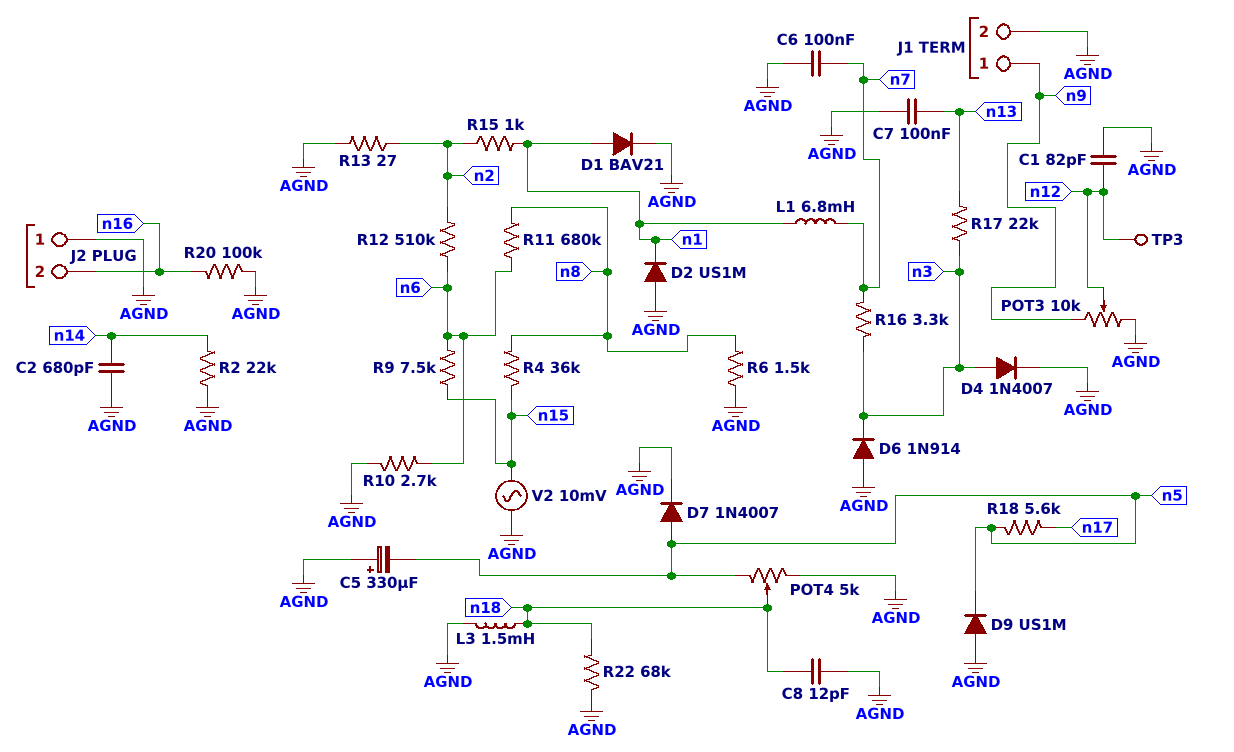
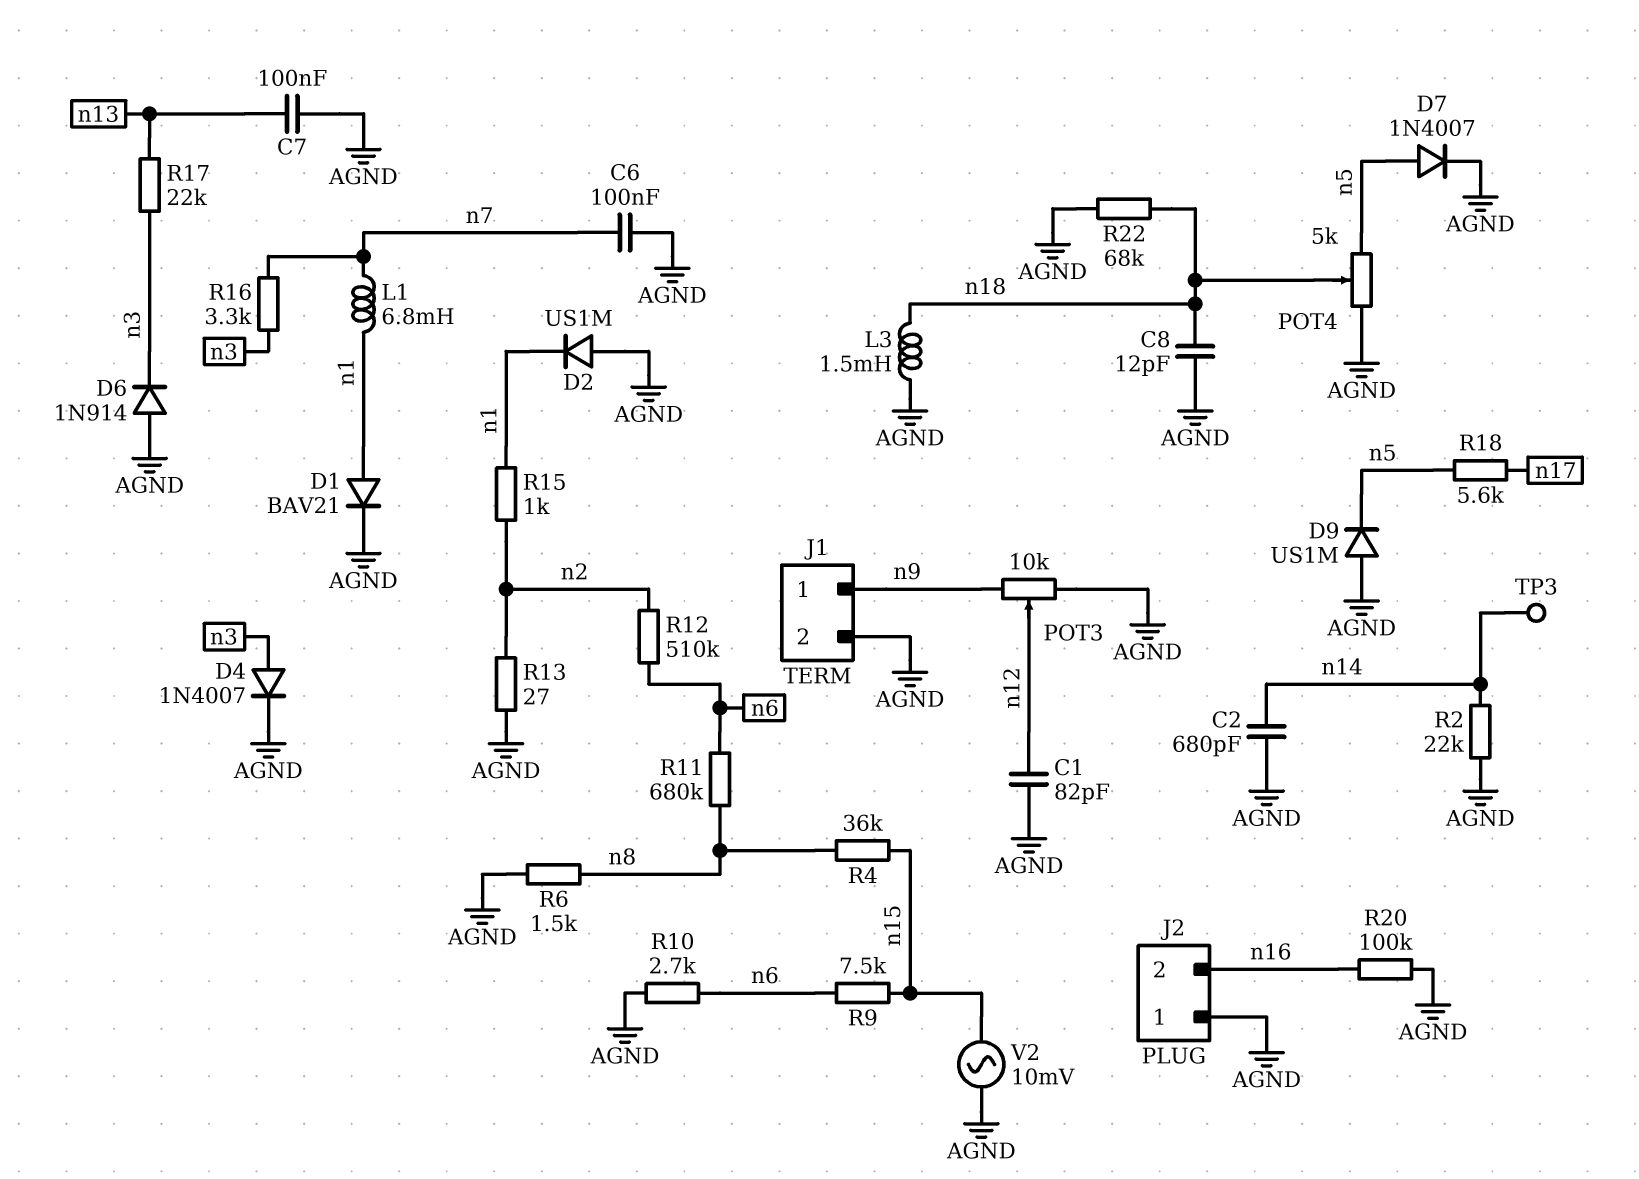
C5: 330uF (plus AGND, minus n5) -> none
TP3: test point (n12) -> test point (n14)

